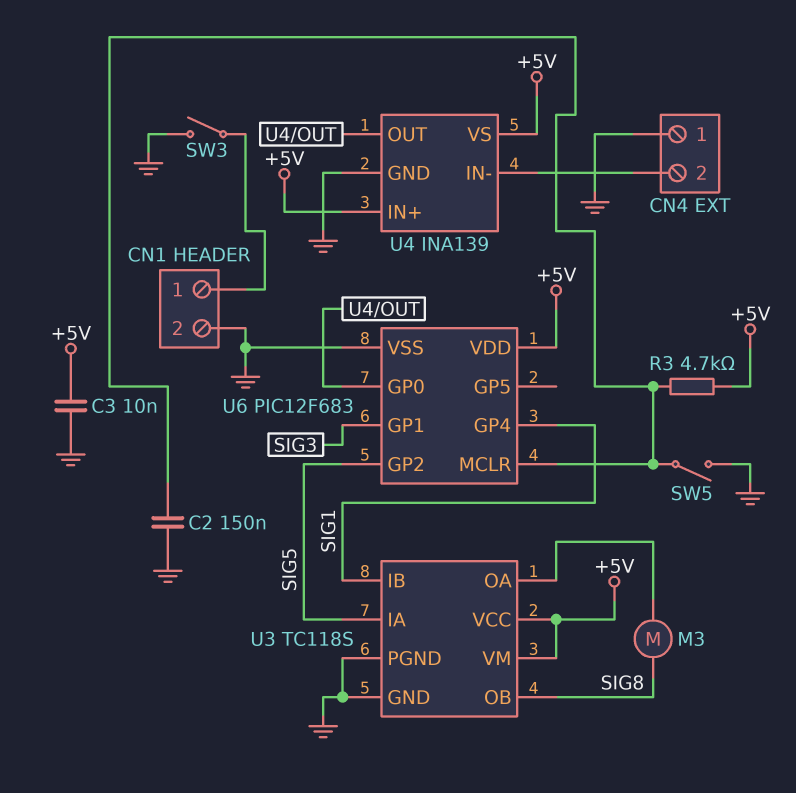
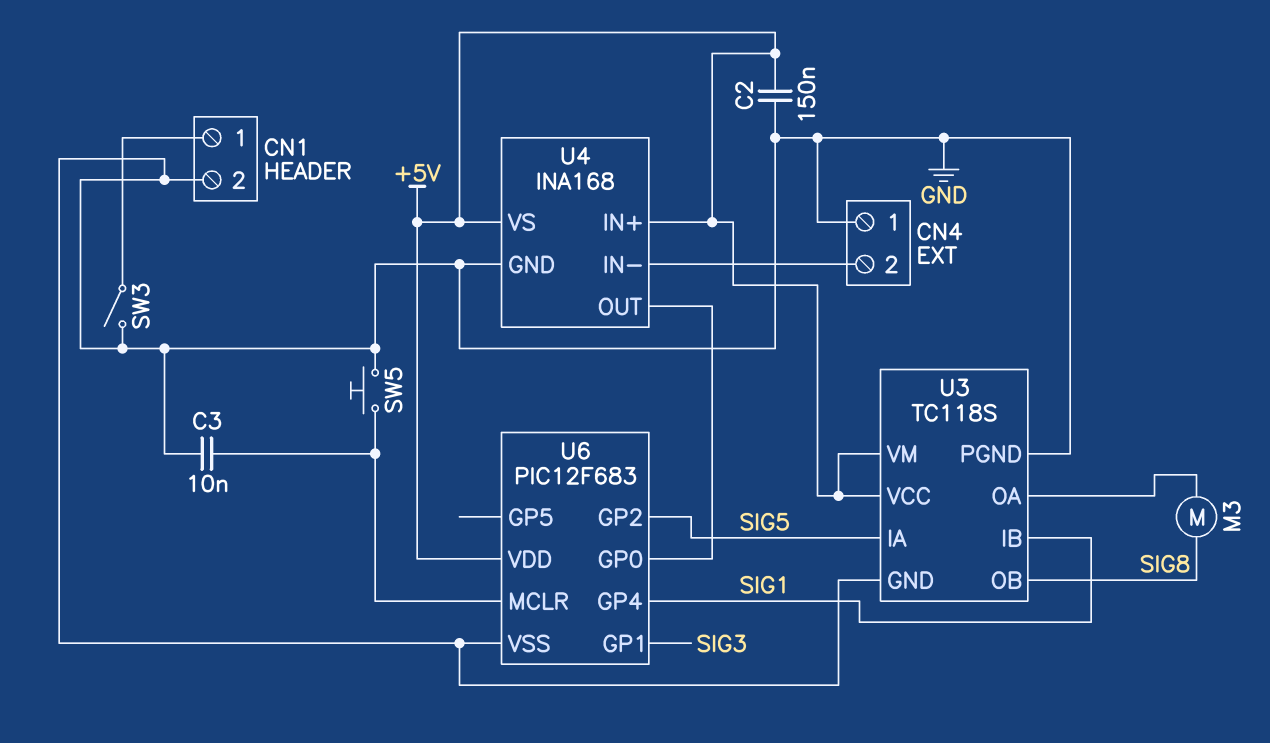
C2: 150nF (GND, U6/MCLR) -> 150nF (+5V, GND)
C3: 10nF (+5V, GND) -> 10nF (GND, U6/MCLR)
R3: 4.7k (+5V, U6/MCLR) -> none
SW5: switch (GND, U6/MCLR) -> button (GND, U6/MCLR)
U4: INA139 -> INA168

